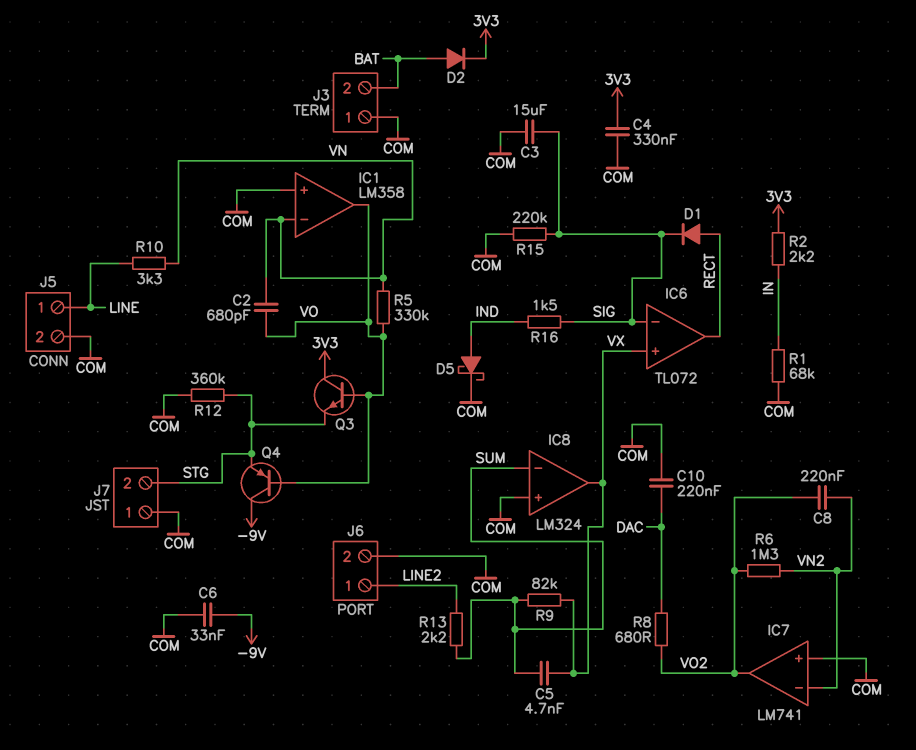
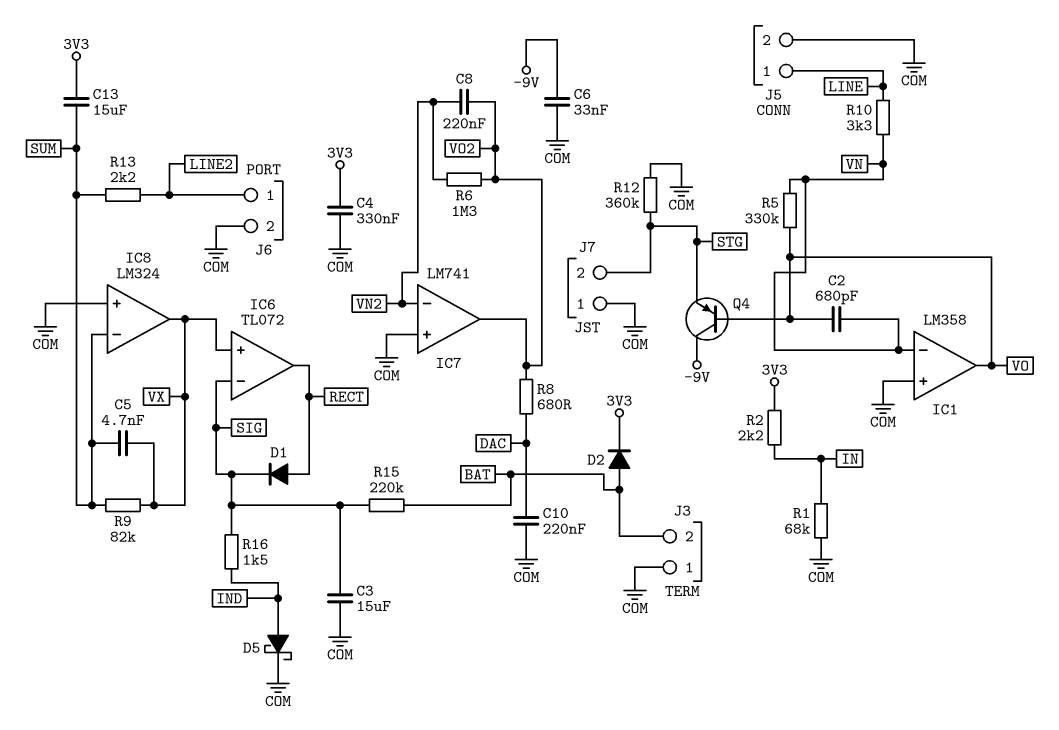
C13: none -> 15uF (3V3, SUM)
Q3: NPN (B VO, C 3V3, E STG) -> none
R15: 220k (COM, SIG) -> 220k (BAT, SIG)

